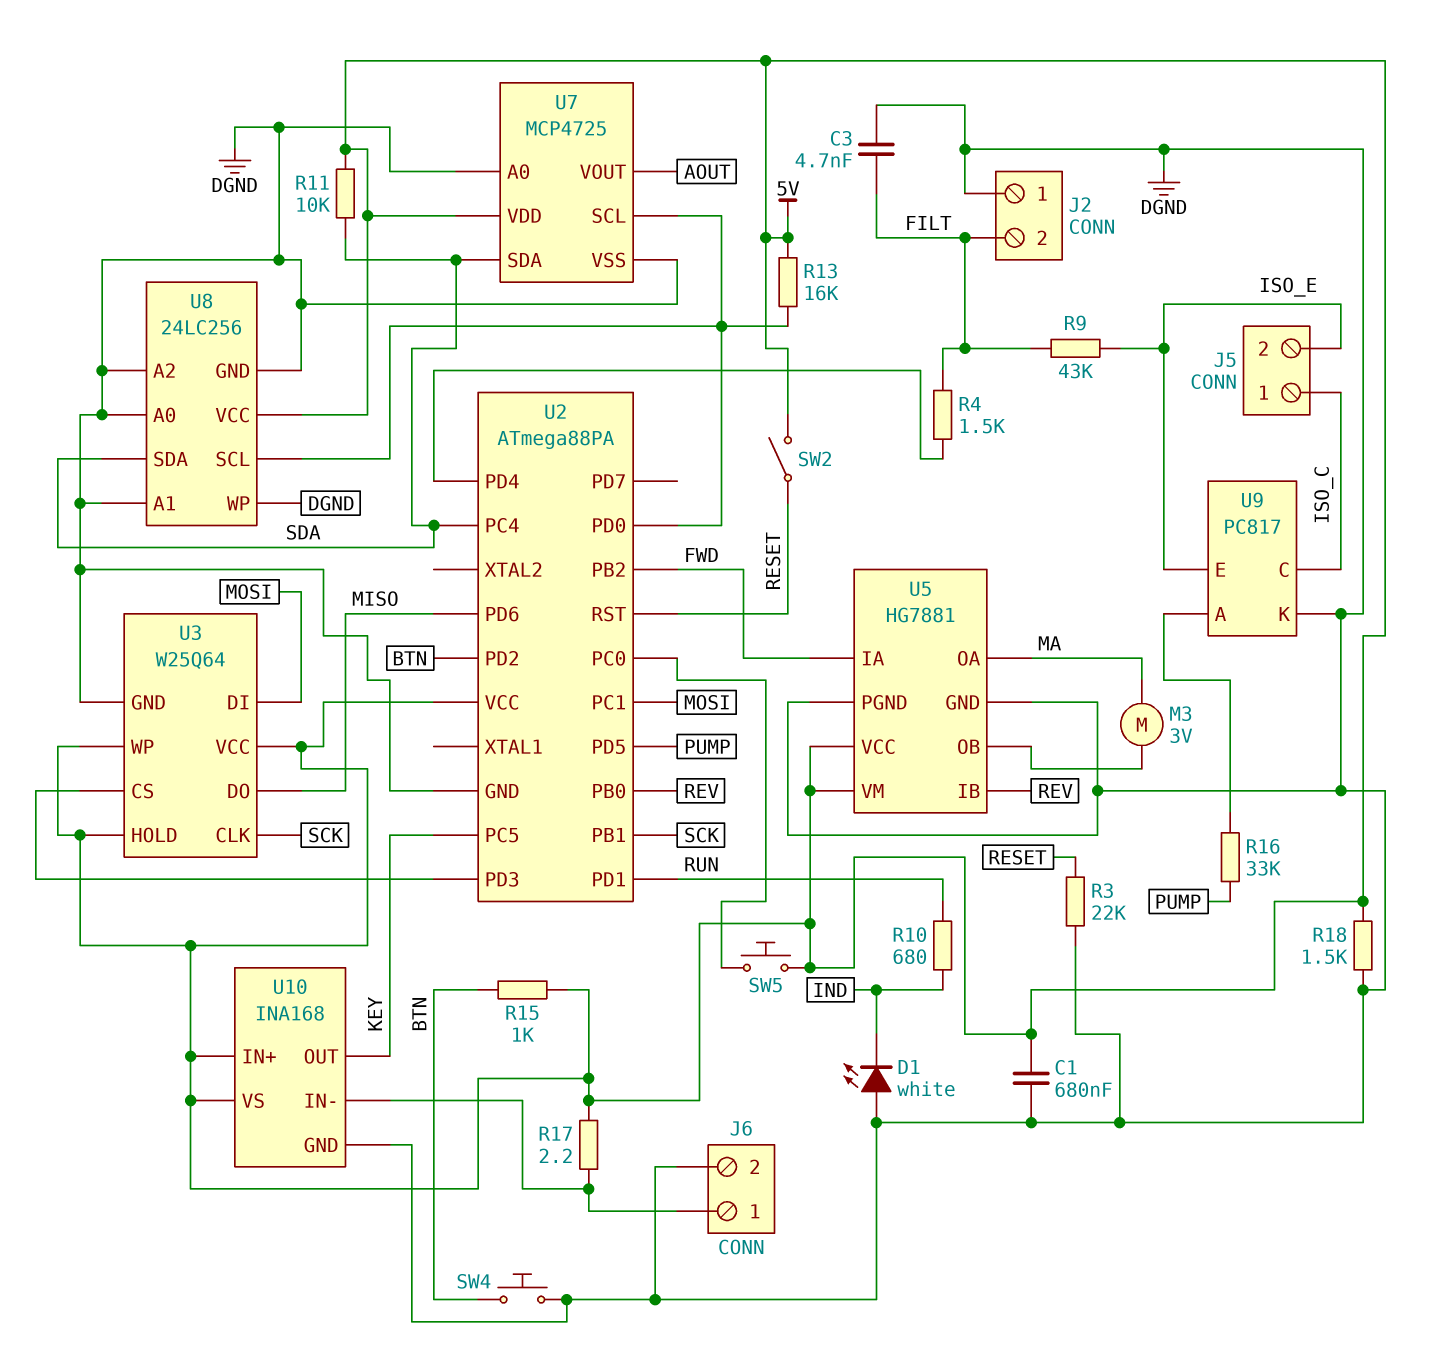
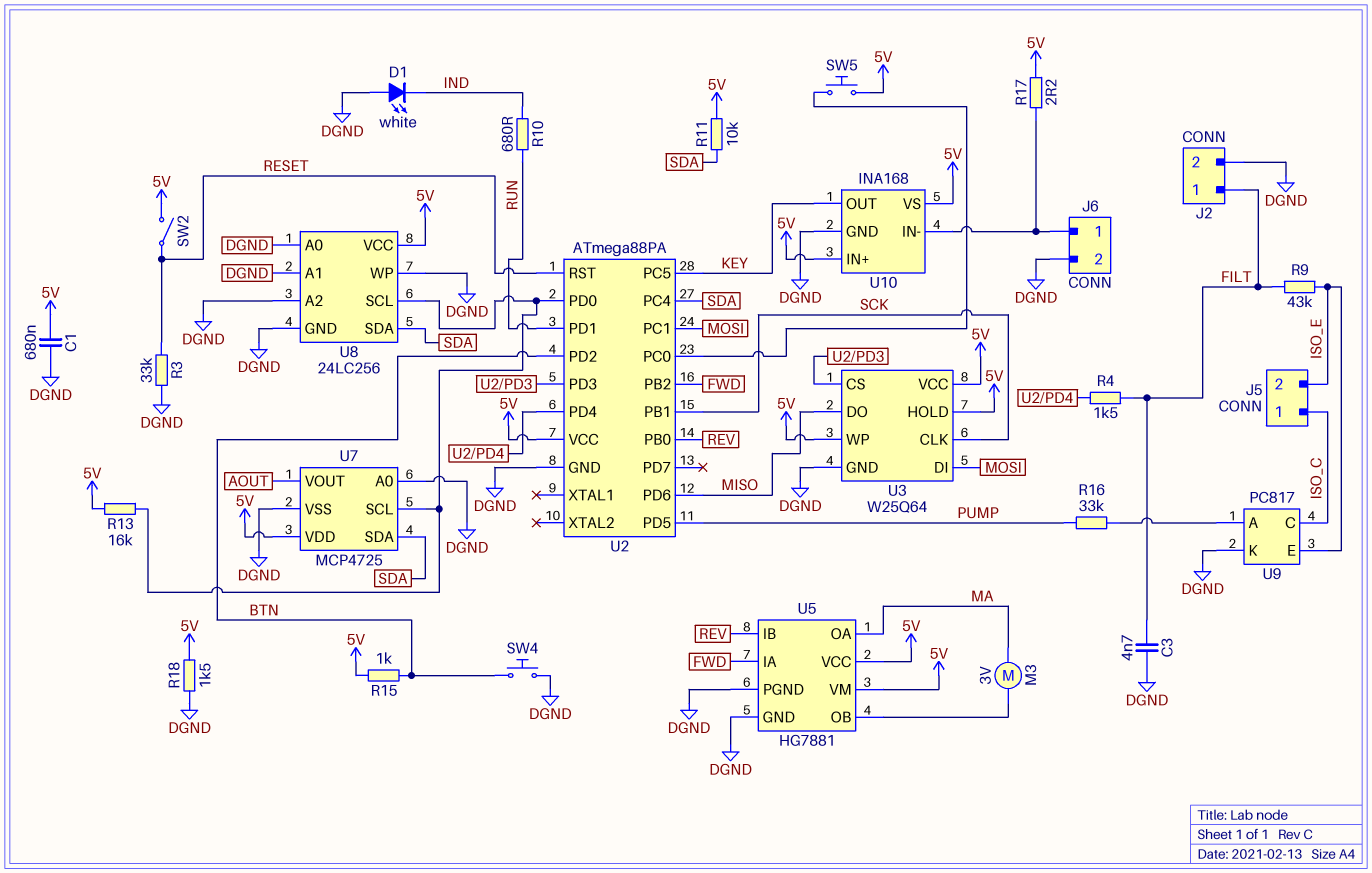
J2 pin 1: DGND -> FILT
J2 pin 2: FILT -> DGND
R3: 22k (DGND, RESET) -> 33k (DGND, RESET)

